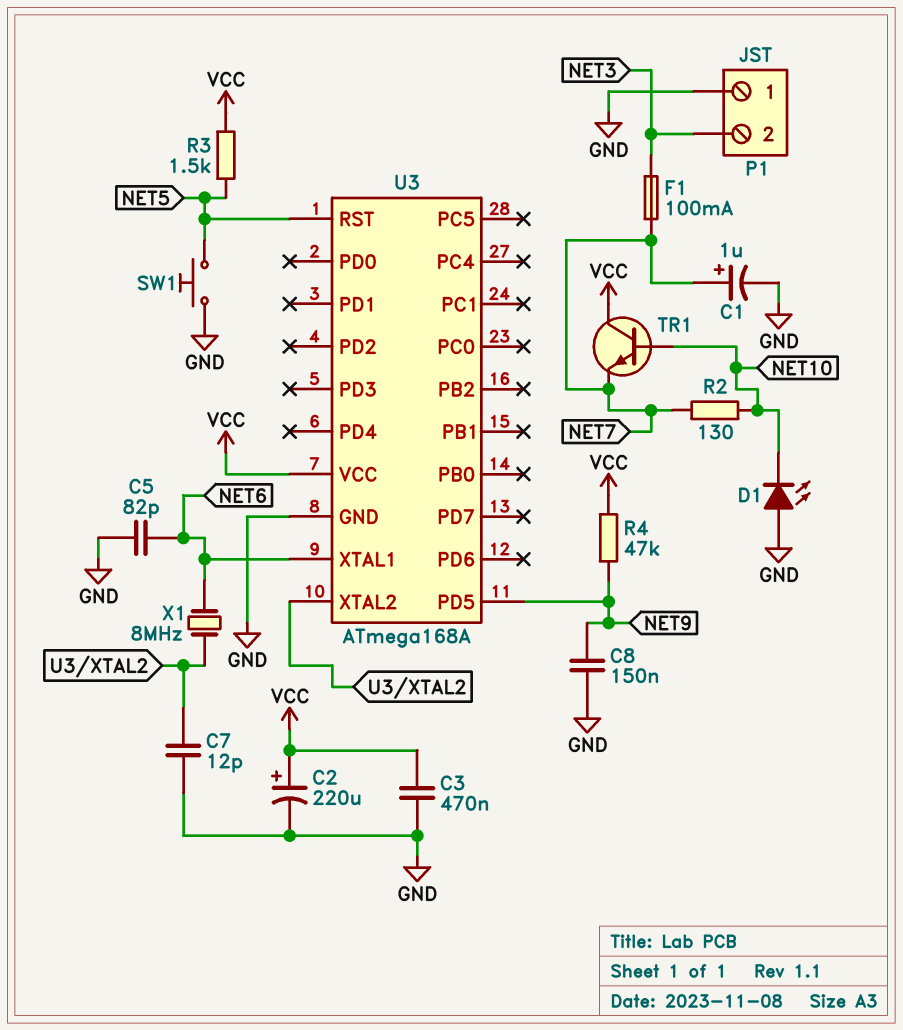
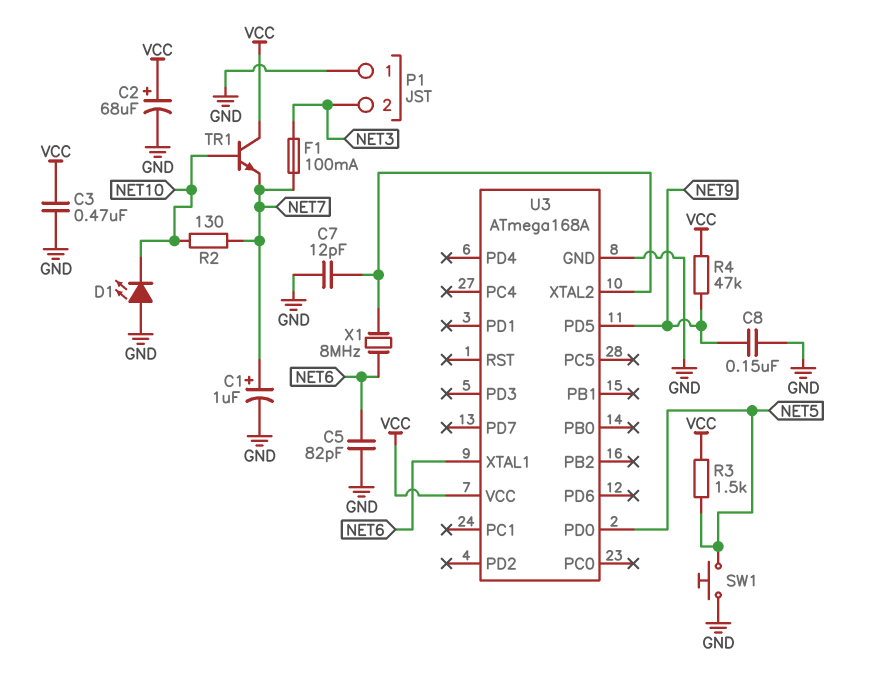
C2: 220uF (plus VCC, minus GND) -> 68uF (plus VCC, minus GND)
U3 pin PD0: none -> NET5
U3 pin RST: NET5 -> none

